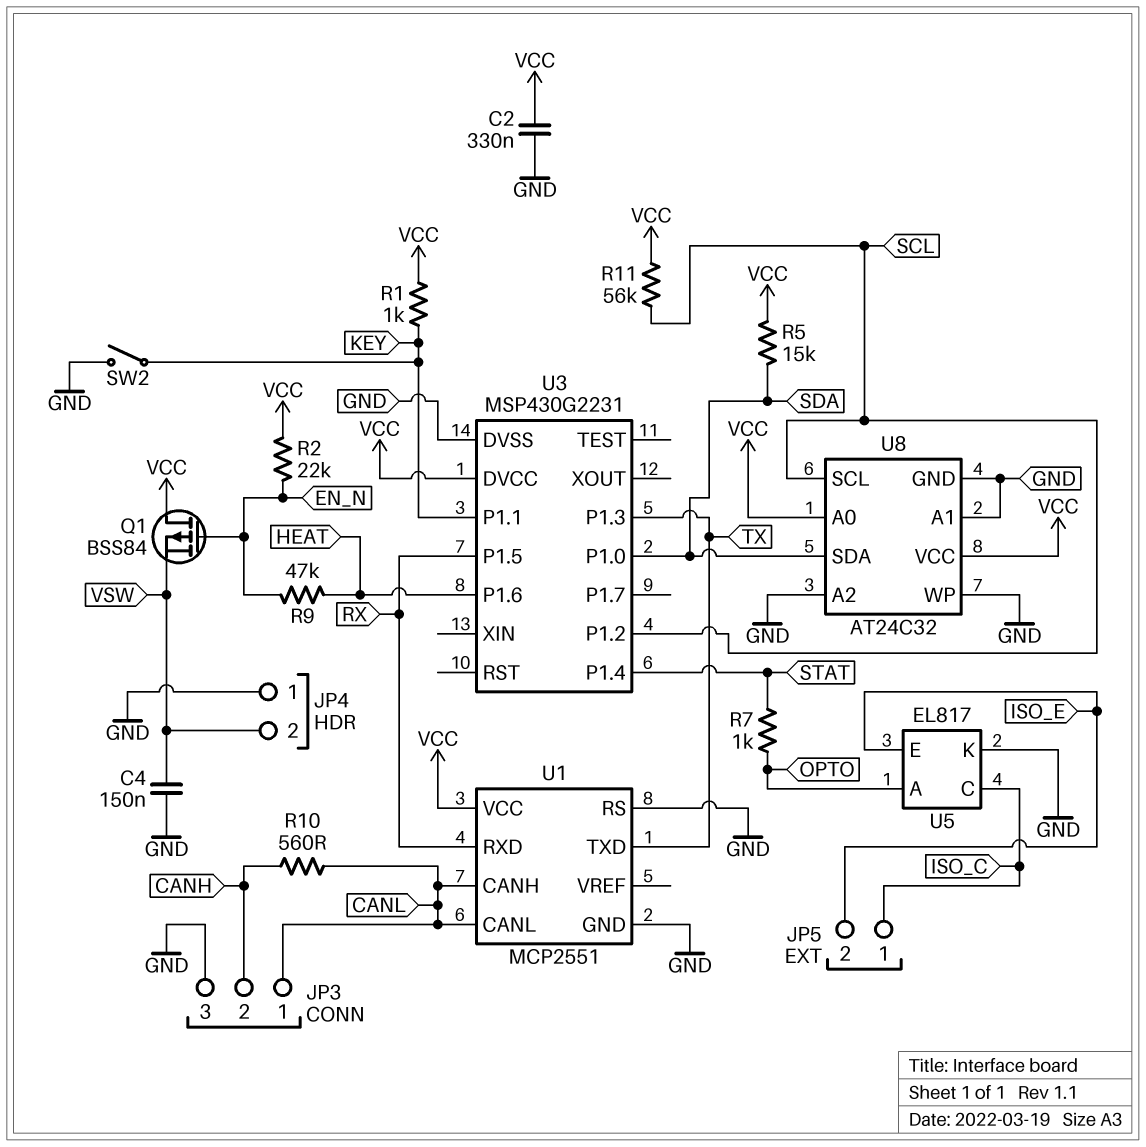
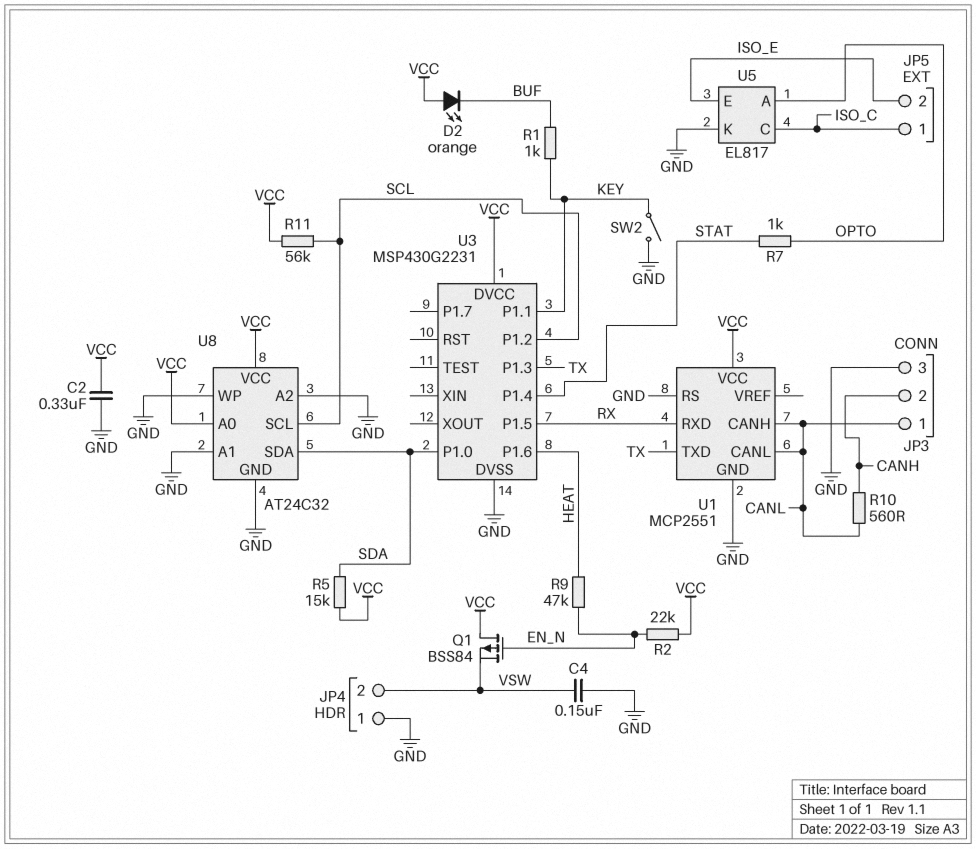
D2: none -> LED orange (A VCC, K BUF)
R1: 1k (KEY, VCC) -> 1k (BUF, KEY)

